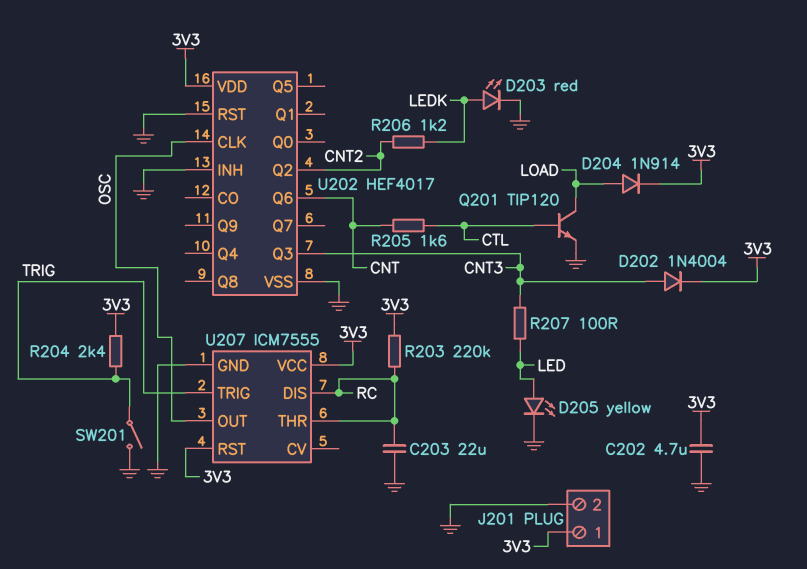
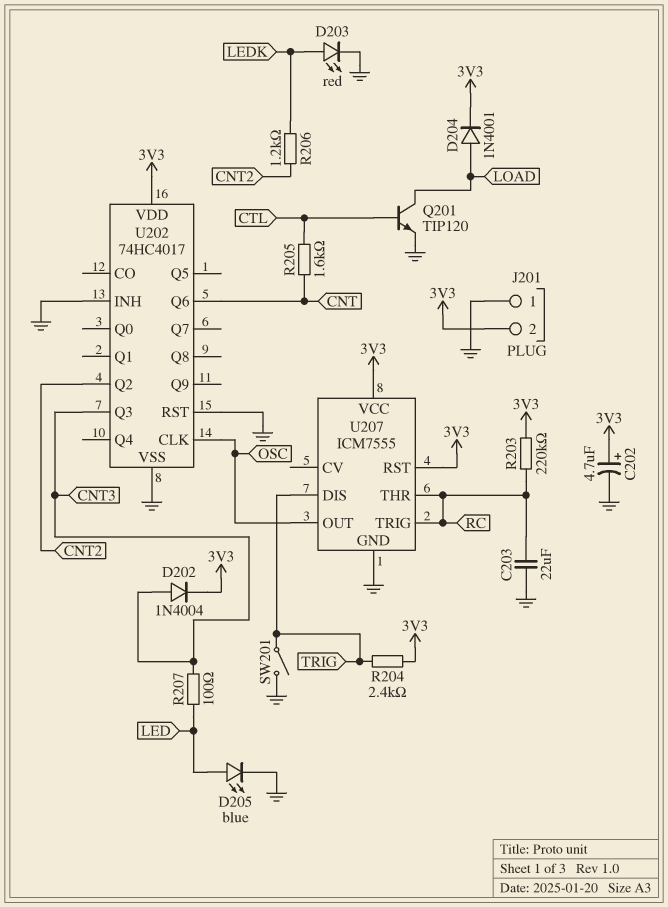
C202: 4.7uF (3V3, GND) -> 4.7uF (plus 3V3, minus GND)
D204: diode 1N914 (A LOAD, K 3V3) -> diode 1N4001 (A LOAD, K 3V3)
D205: LED yellow (A LED, K GND) -> LED blue (A LED, K GND)
J201 pin 1: 3V3 -> GND
J201 pin 2: GND -> 3V3
U202: HEF4017 -> 74HC4017
U207 pin DIS: RC -> TRIG
U207 pin TRIG: TRIG -> RC

